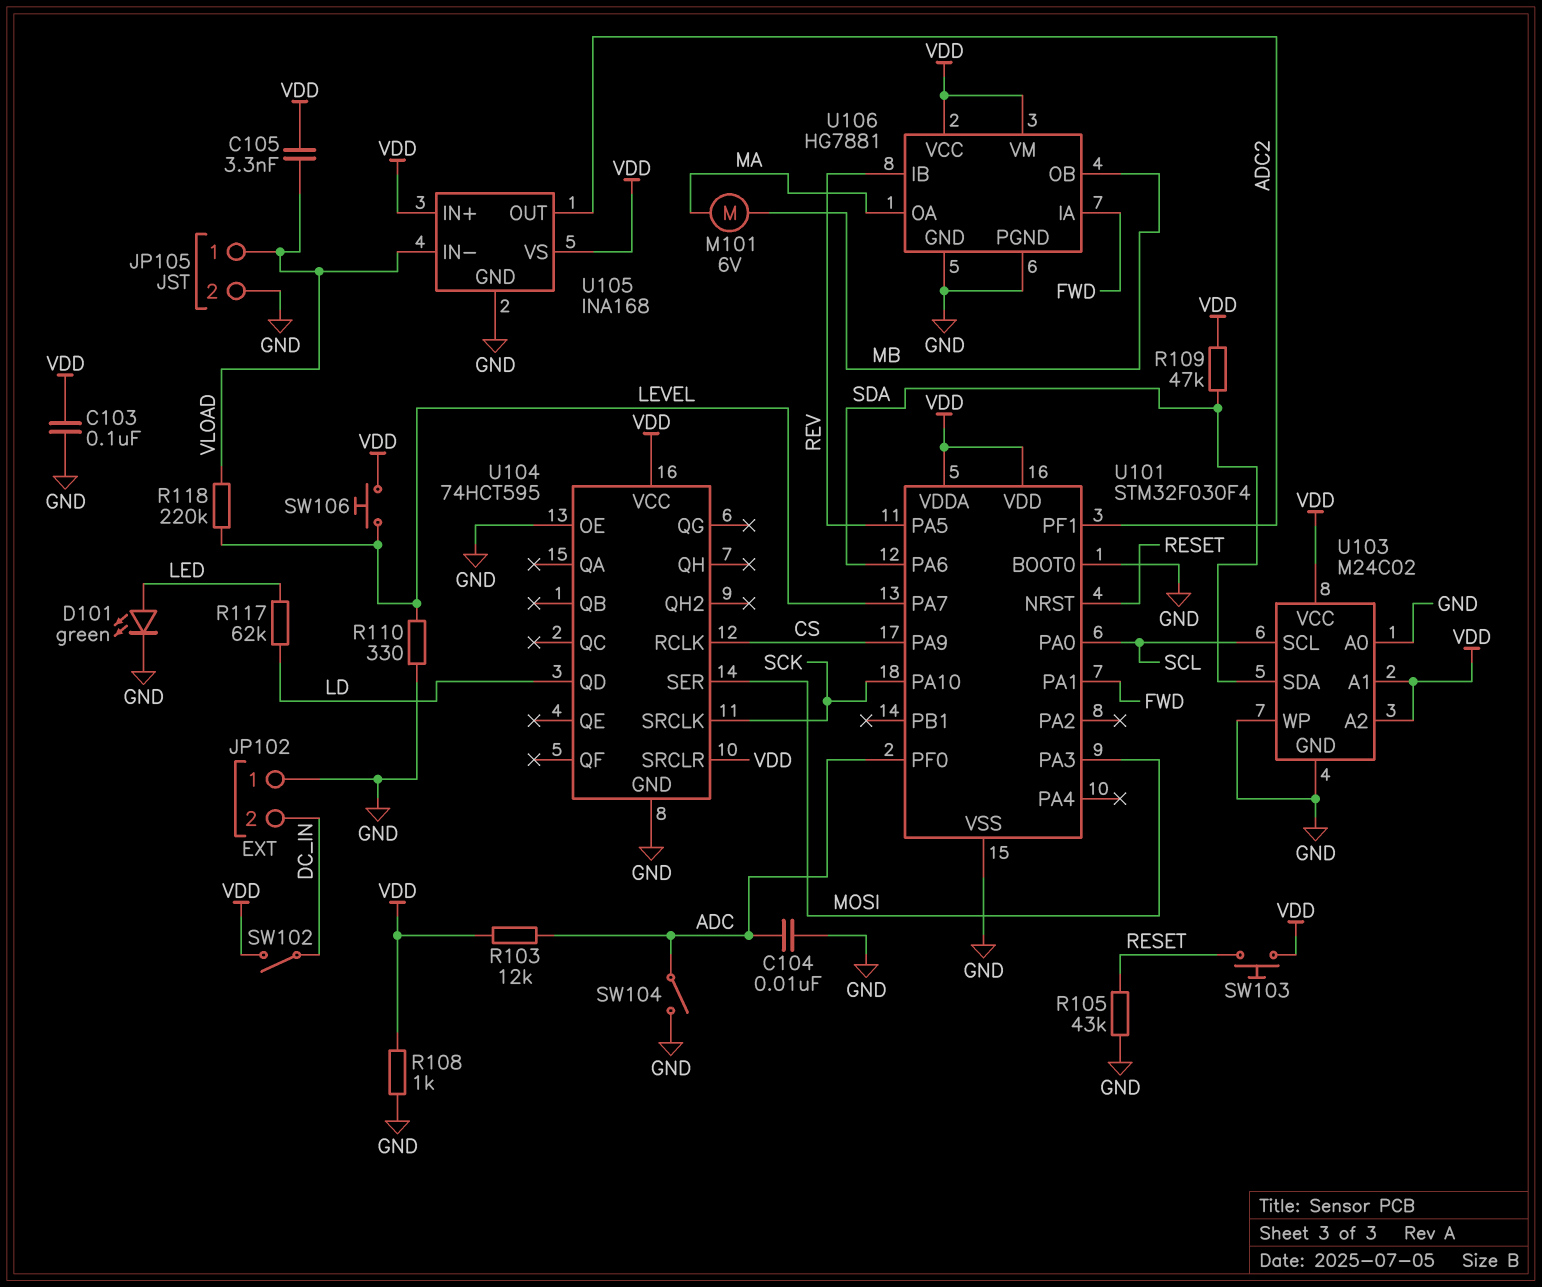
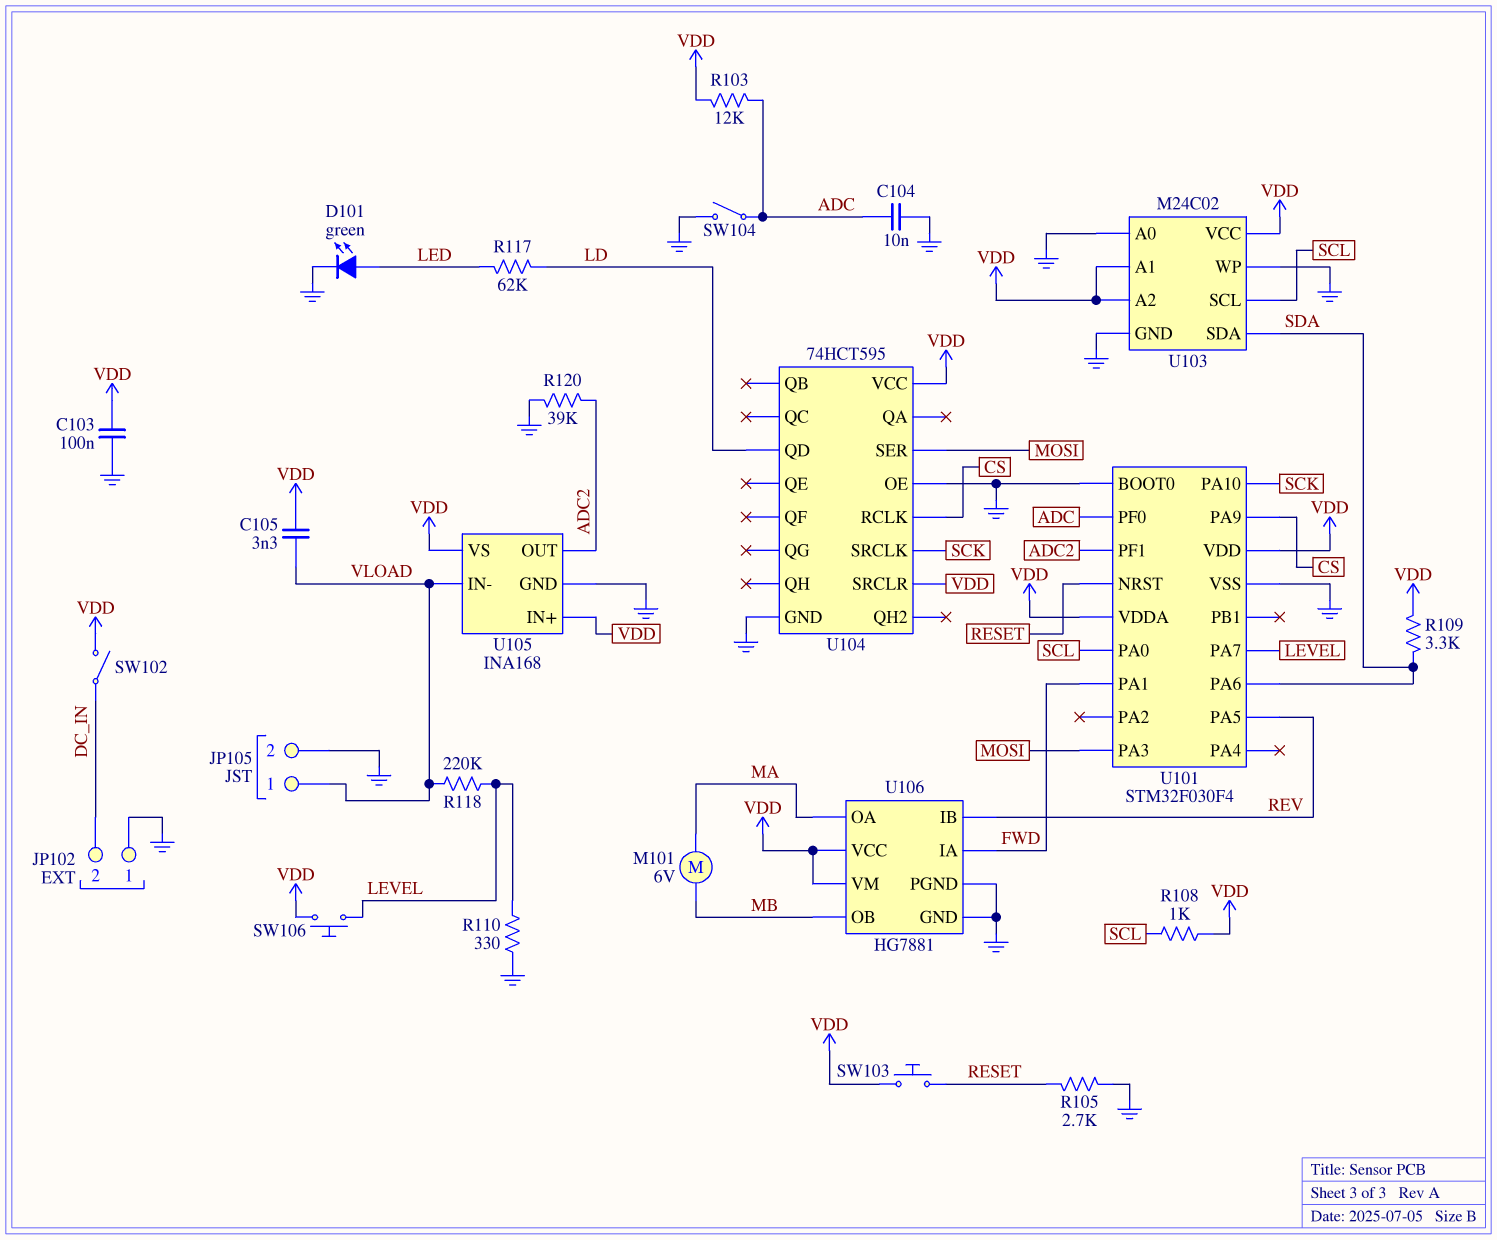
R105: 43k (GND, RESET) -> 2.7k (GND, RESET)
R108: 1k (GND, VDD) -> 1k (SCL, VDD)
R109: 47k (SDA, VDD) -> 3.3k (SDA, VDD)
R120: none -> 39k (ADC2, GND)

